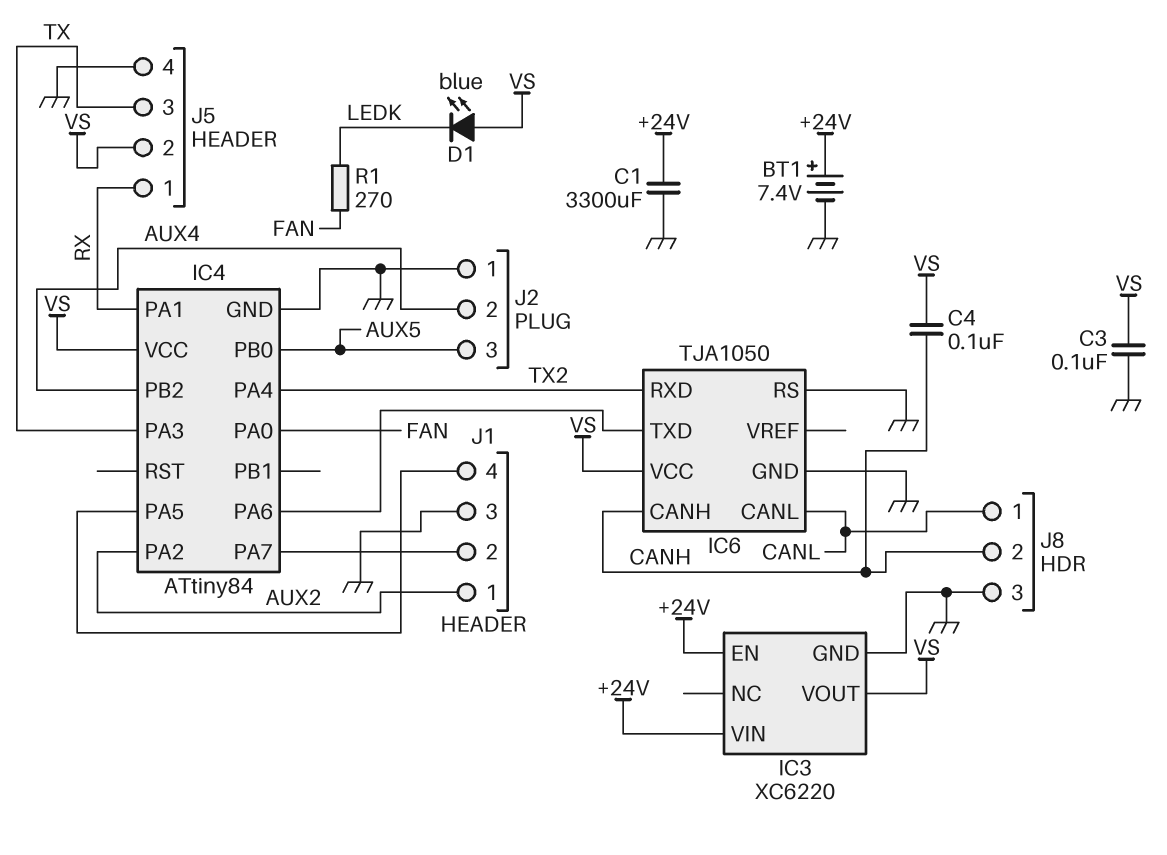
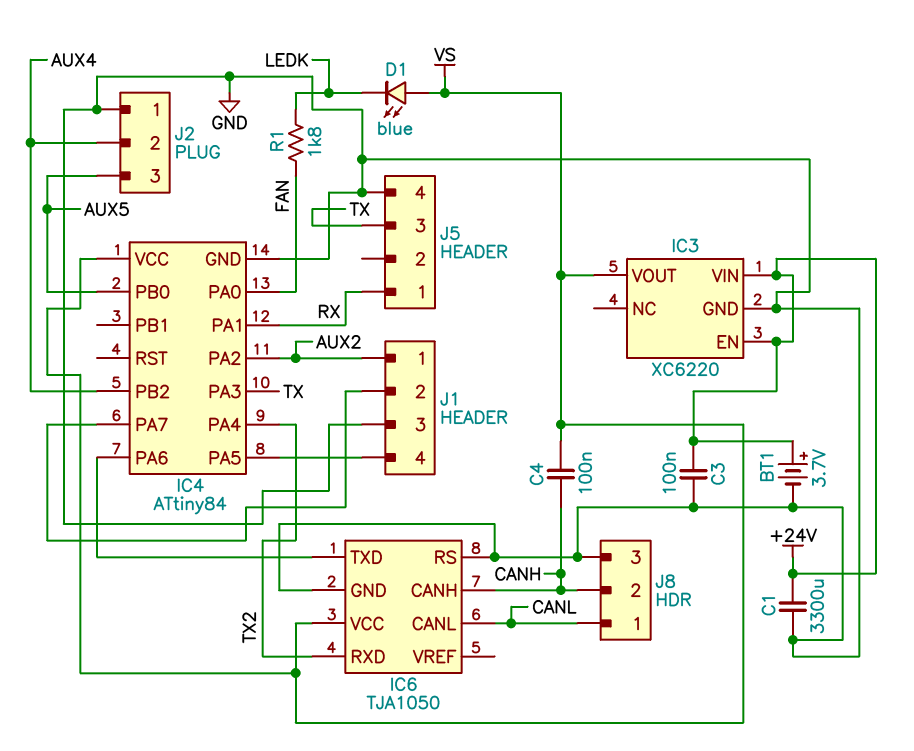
BT1: 7.4V (plus +24V, minus GND) -> 3.7V (plus +24V, minus GND)
C3: 100nF (GND, VS) -> 100nF (+24V, GND)
J5 pin 2: VS -> none
R1: 270 (FAN, LEDK) -> 1.8k (FAN, LEDK)

